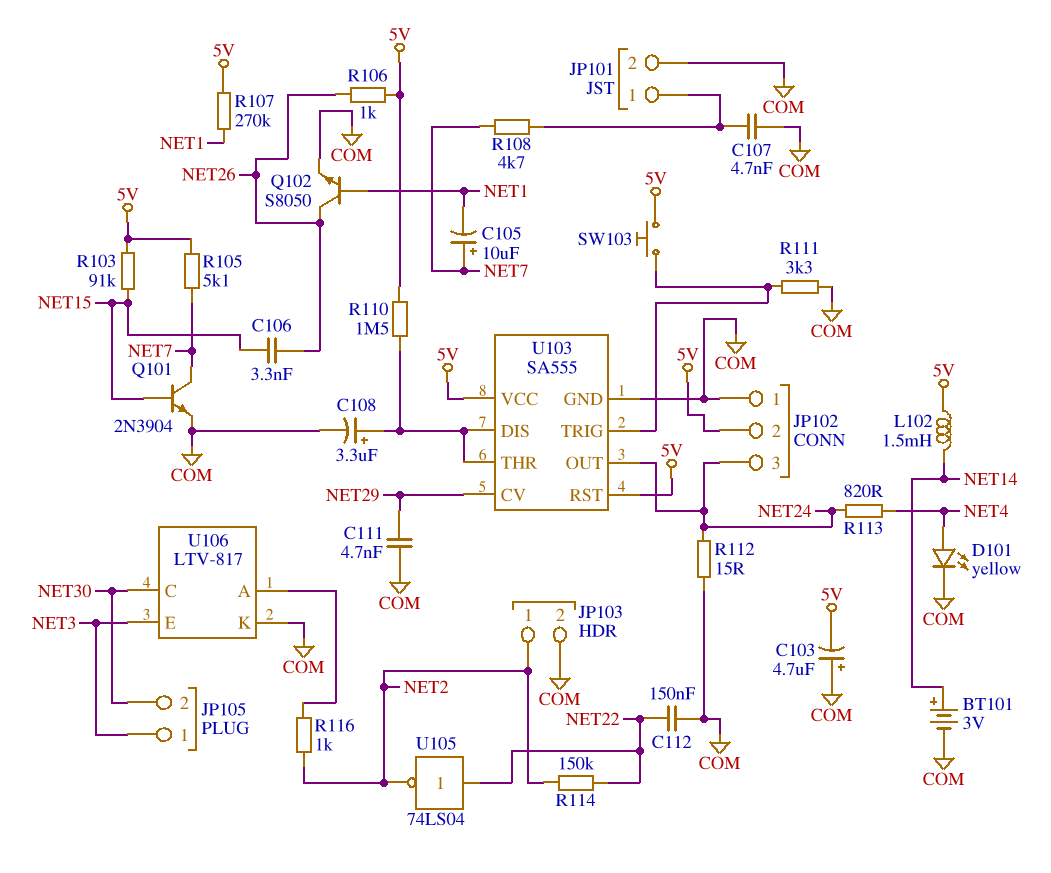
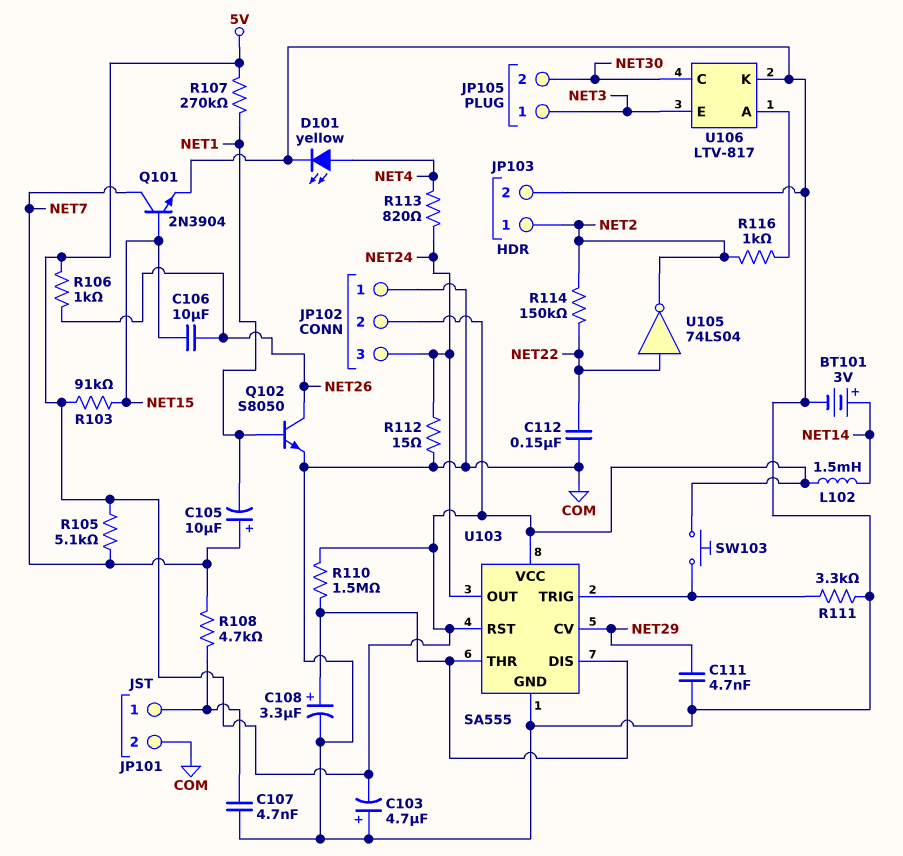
C106: 3.3nF (NET15, NET26) -> 10uF (NET15, NET26)

